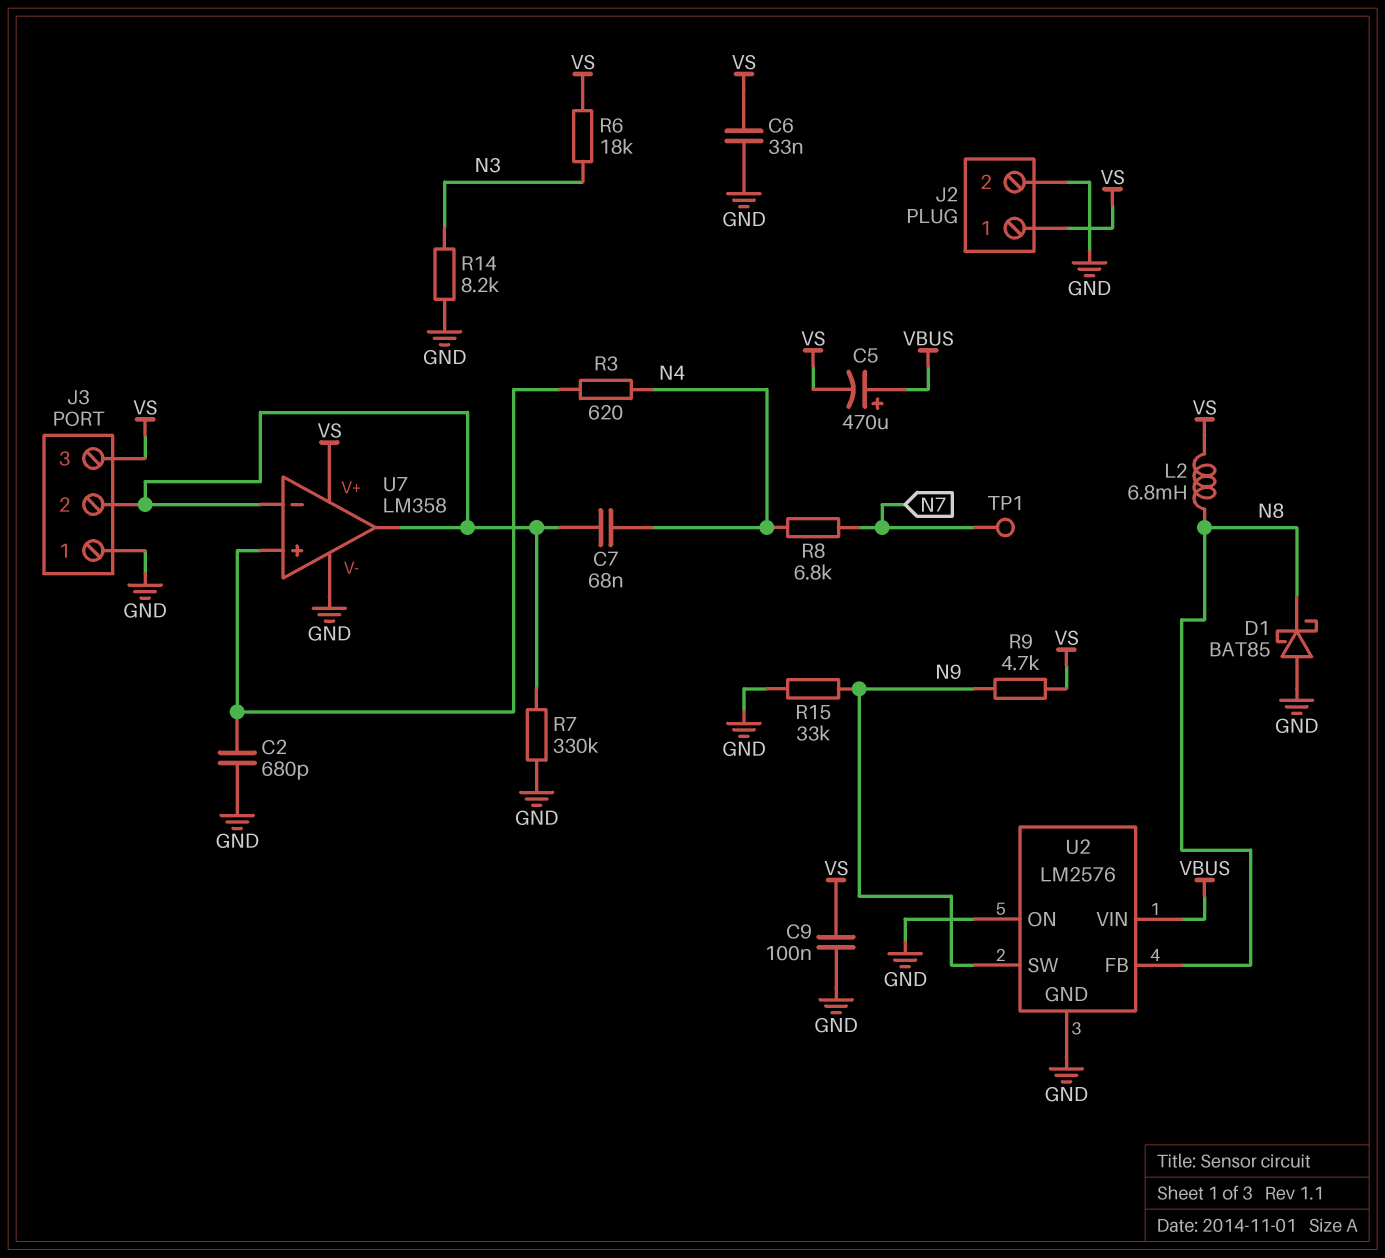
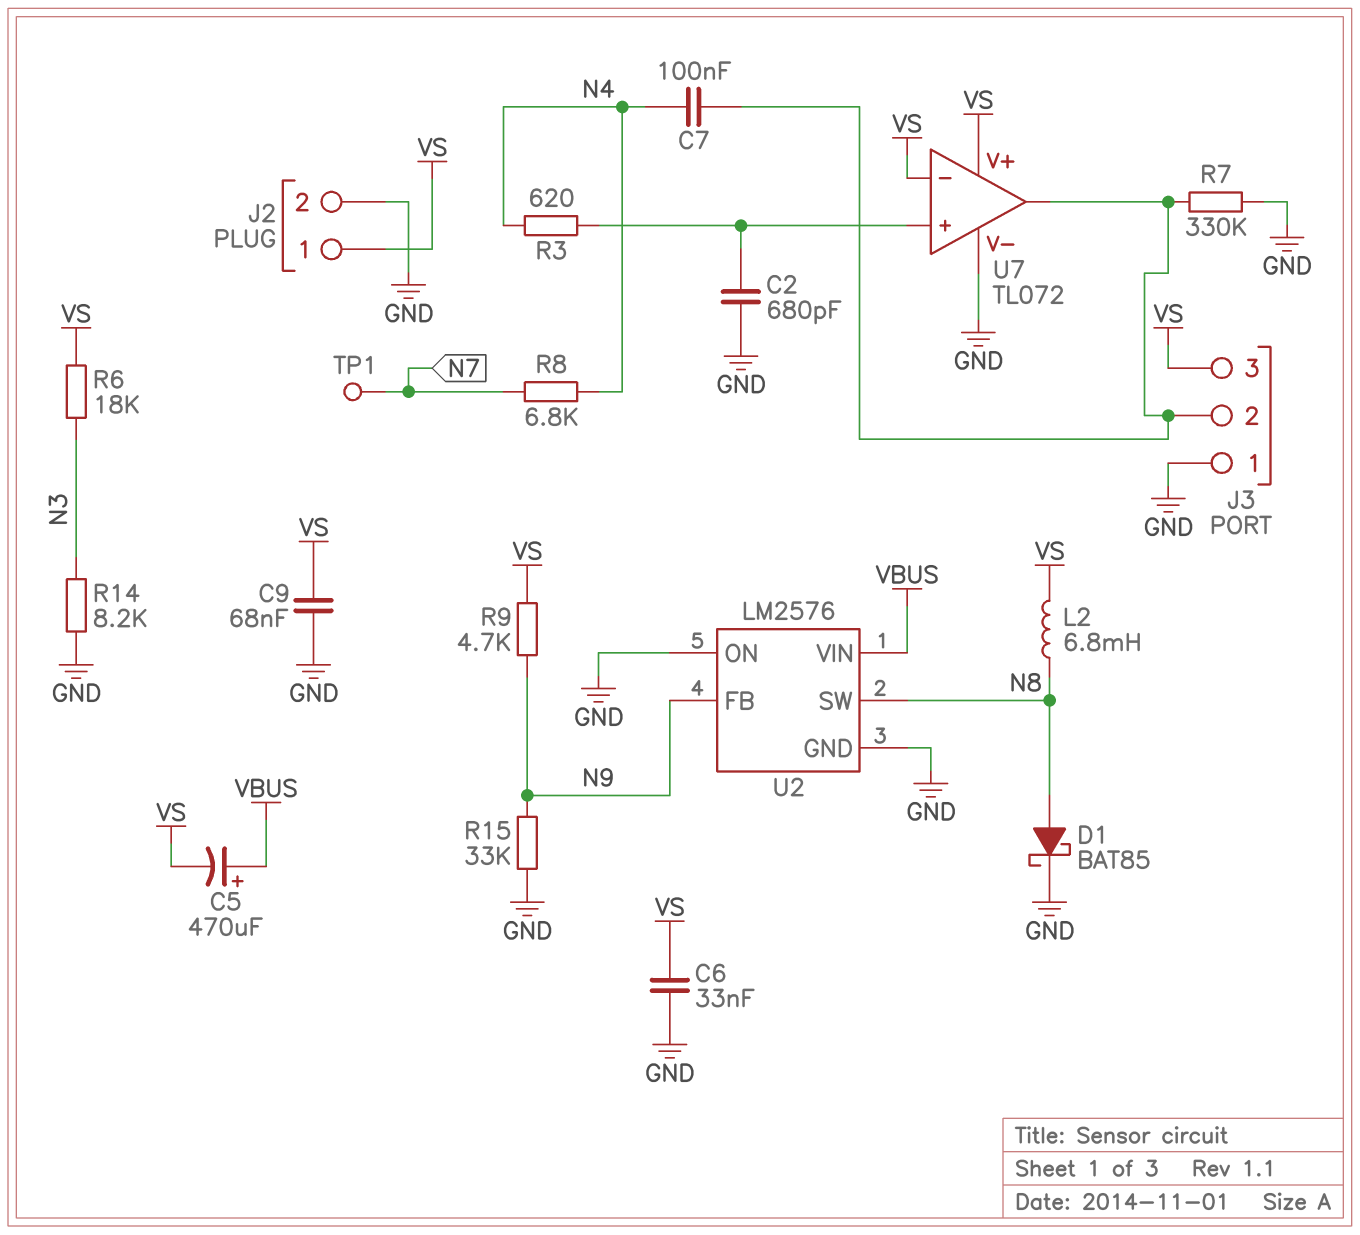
C7: 68nF (J3/2, N4) -> 100nF (J3/2, N4)
C9: 100nF (GND, VS) -> 68nF (GND, VS)
D1: schottky BAT85 (A GND, K N8) -> schottky BAT85 (A N8, K GND)
U2 pin FB: N8 -> N9
U2 pin SW: N9 -> N8
U7: LM358 -> TL072
U7 pin in-: J3/2 -> VS

